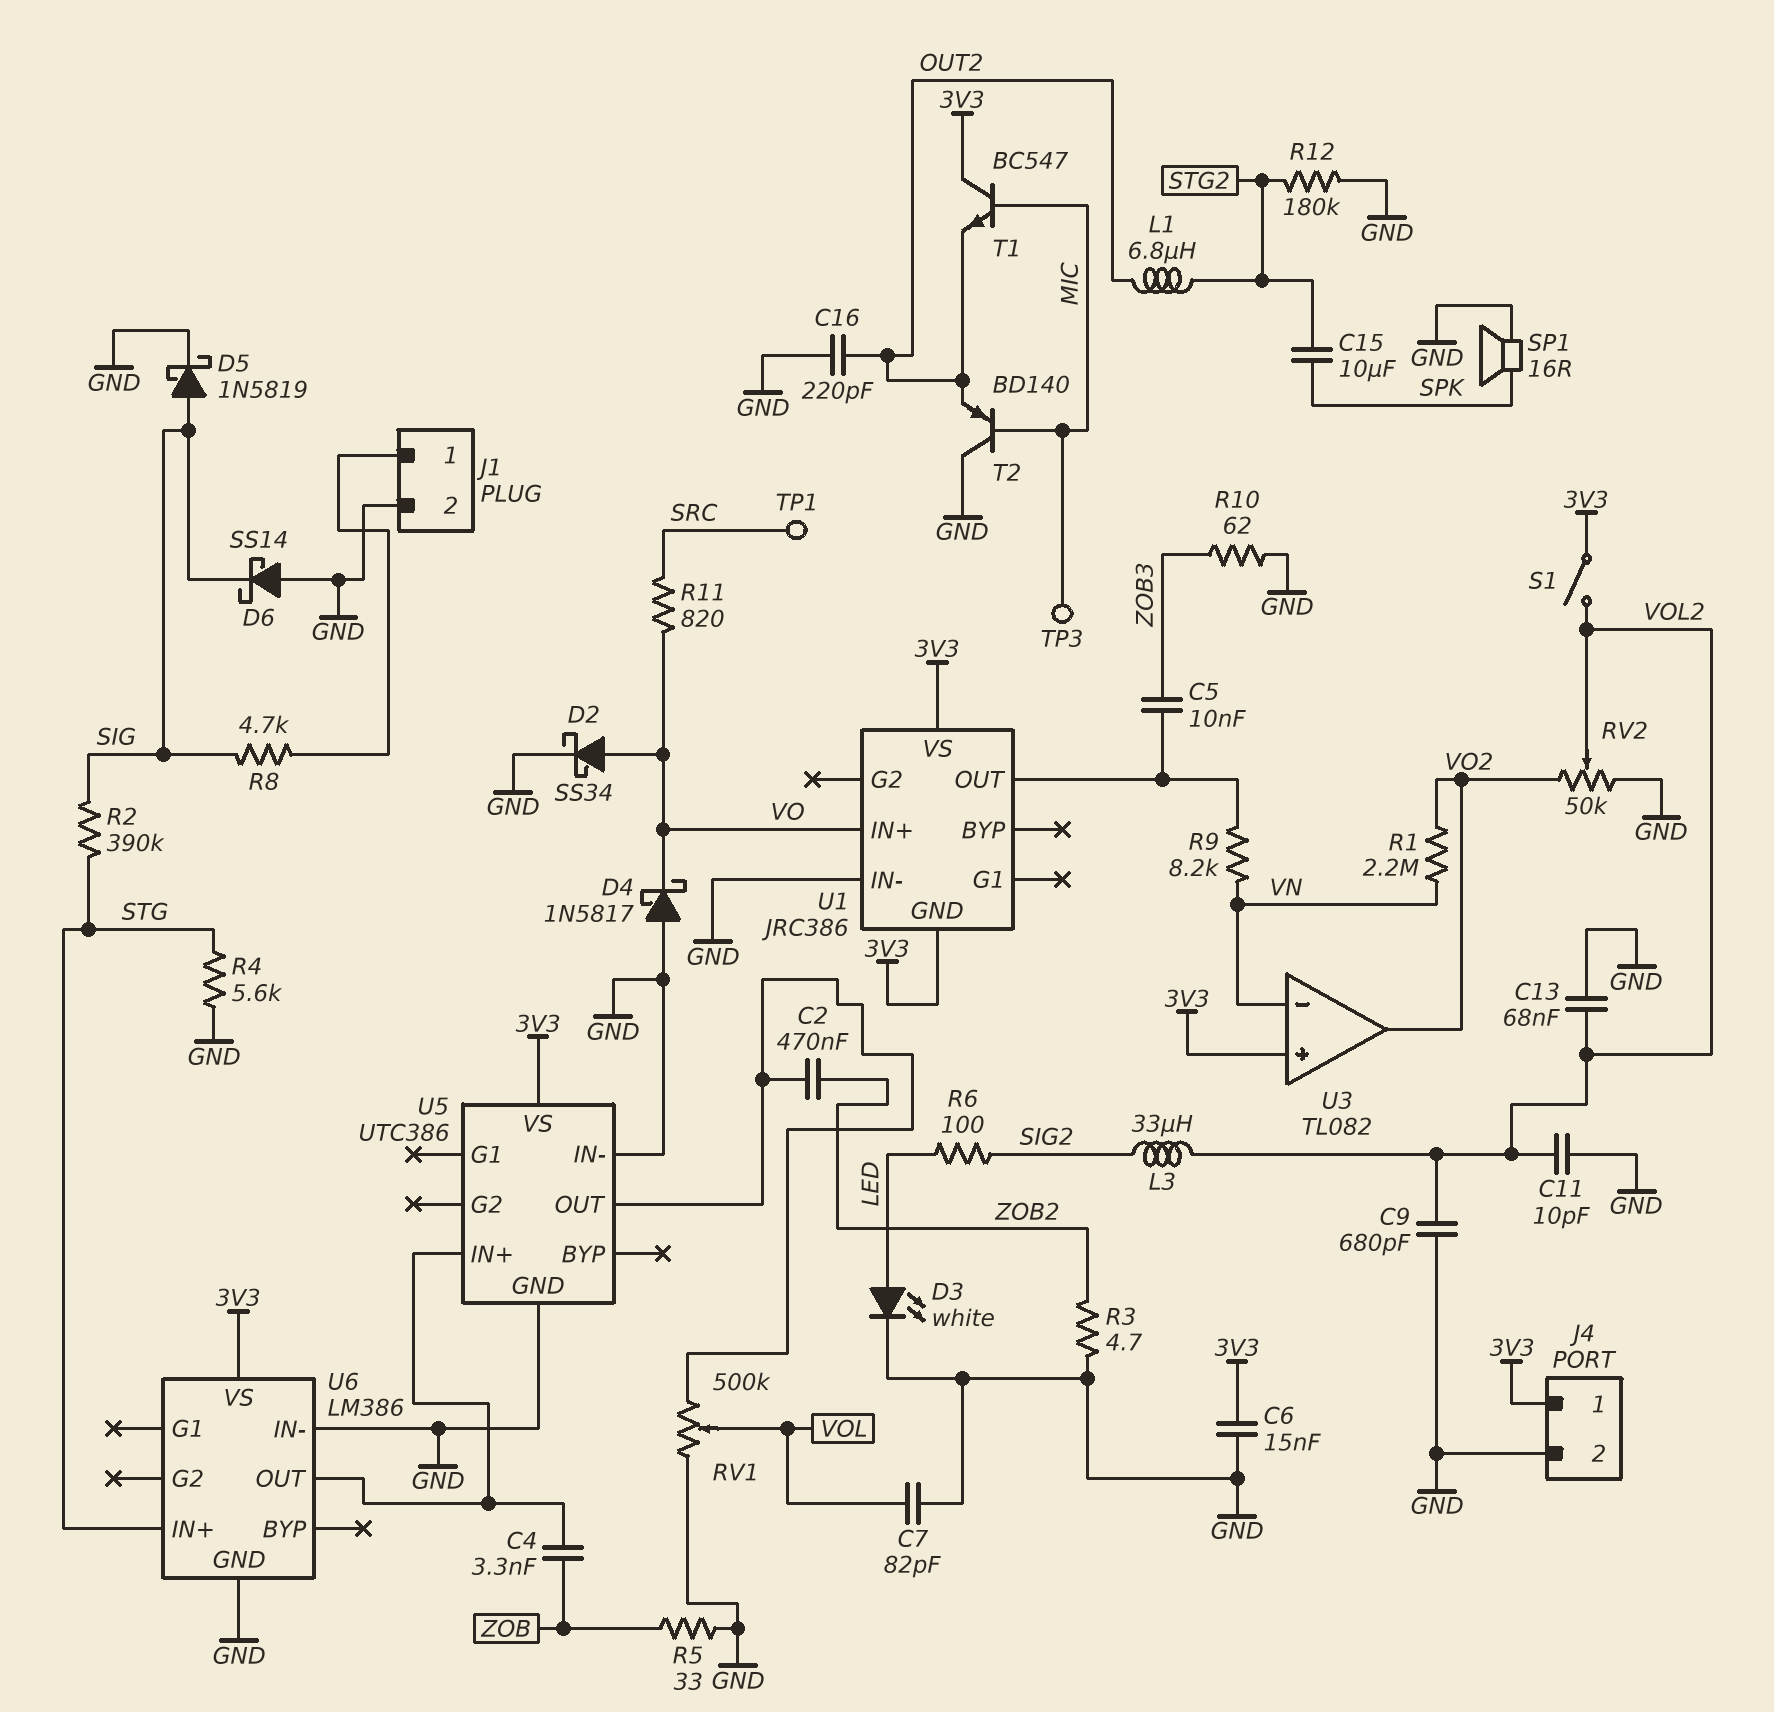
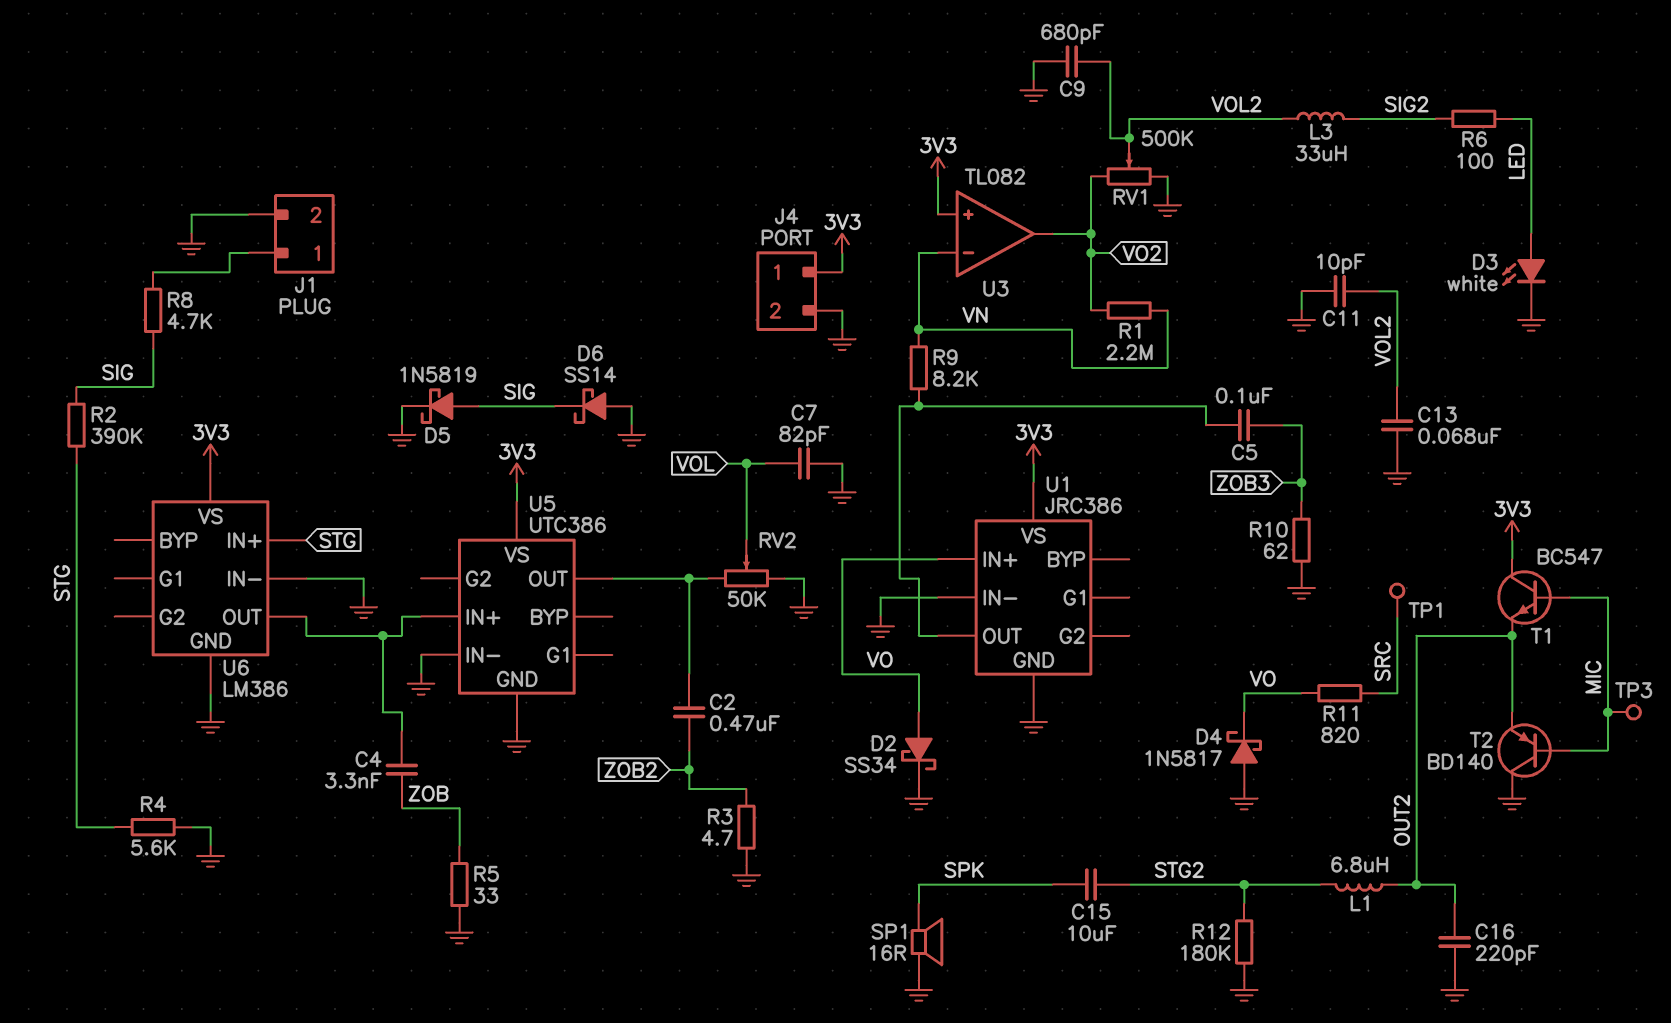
C5: 10nF (U1/OUT, ZOB3) -> 100nF (U1/OUT, ZOB3)
C6: 15nF (3V3, GND) -> none
RV1: 500k (GND, U5/OUT, wiper VOL) -> 500k (GND, VO2, wiper VOL2)
RV2: 50k (GND, VO2, wiper VOL2) -> 50k (GND, U5/OUT, wiper VOL)
S1: switch (3V3, VOL2) -> none
U1 pin GND: 3V3 -> GND

